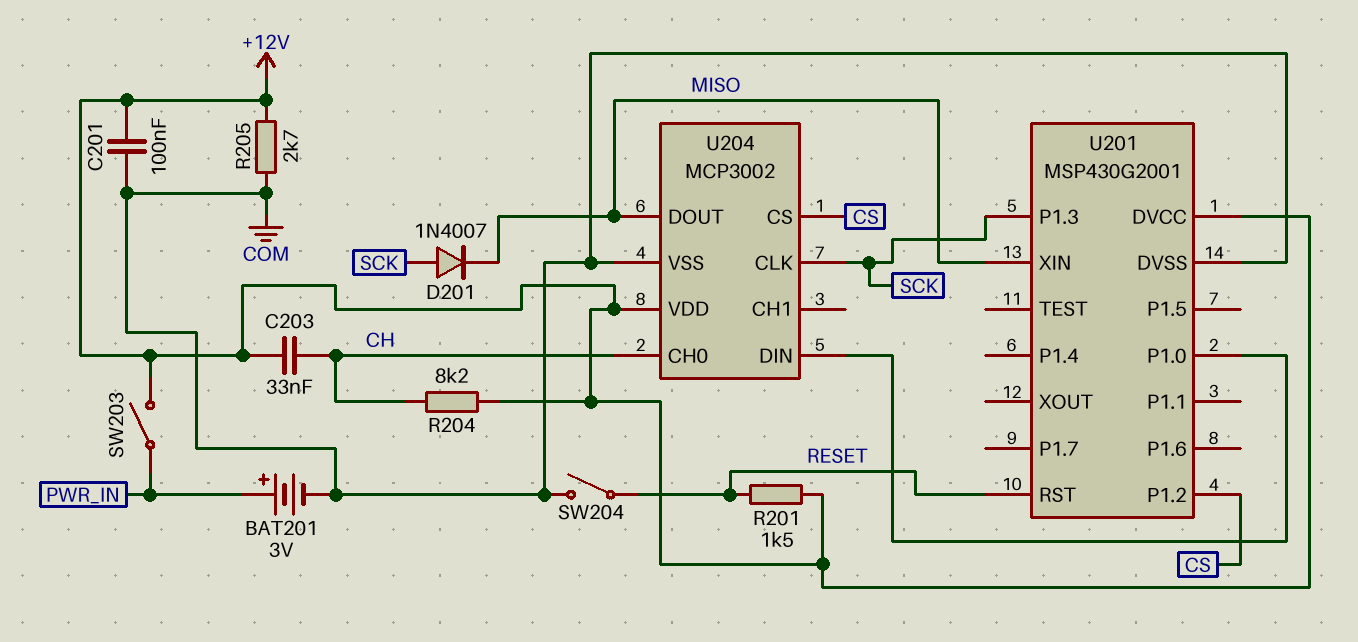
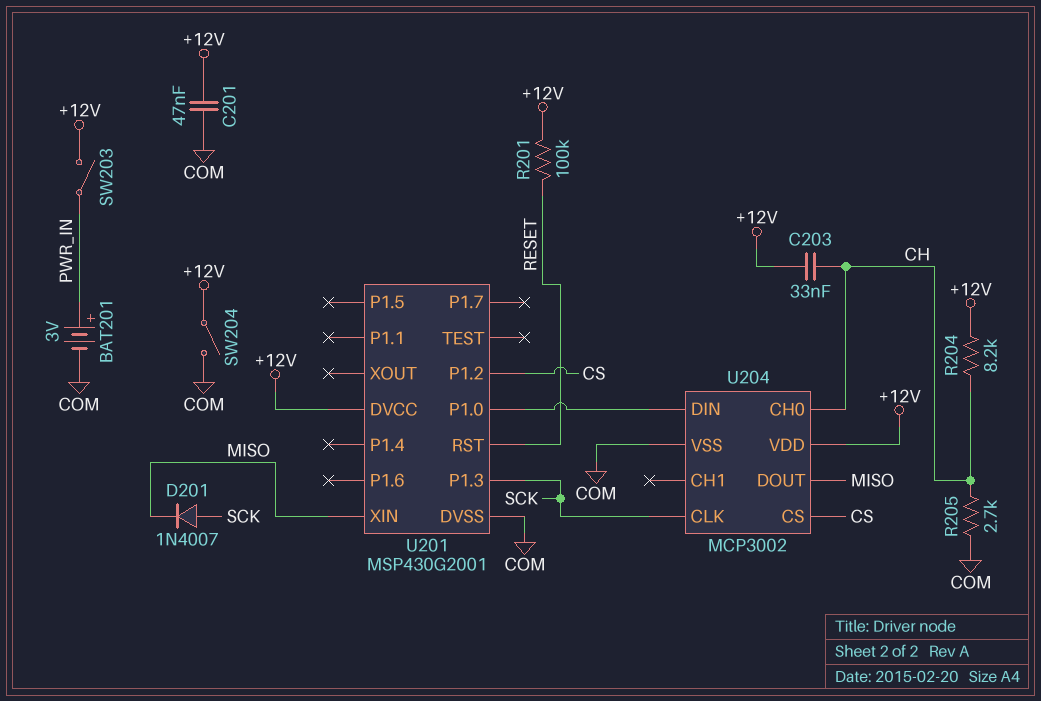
C201: 100nF (+12V, COM) -> 47nF (+12V, COM)
R201: 1.5k (+12V, RESET) -> 100k (+12V, RESET)
R205: 2.7k (+12V, COM) -> 2.7k (CH, COM)
SW204: switch (COM, RESET) -> switch (+12V, COM)

